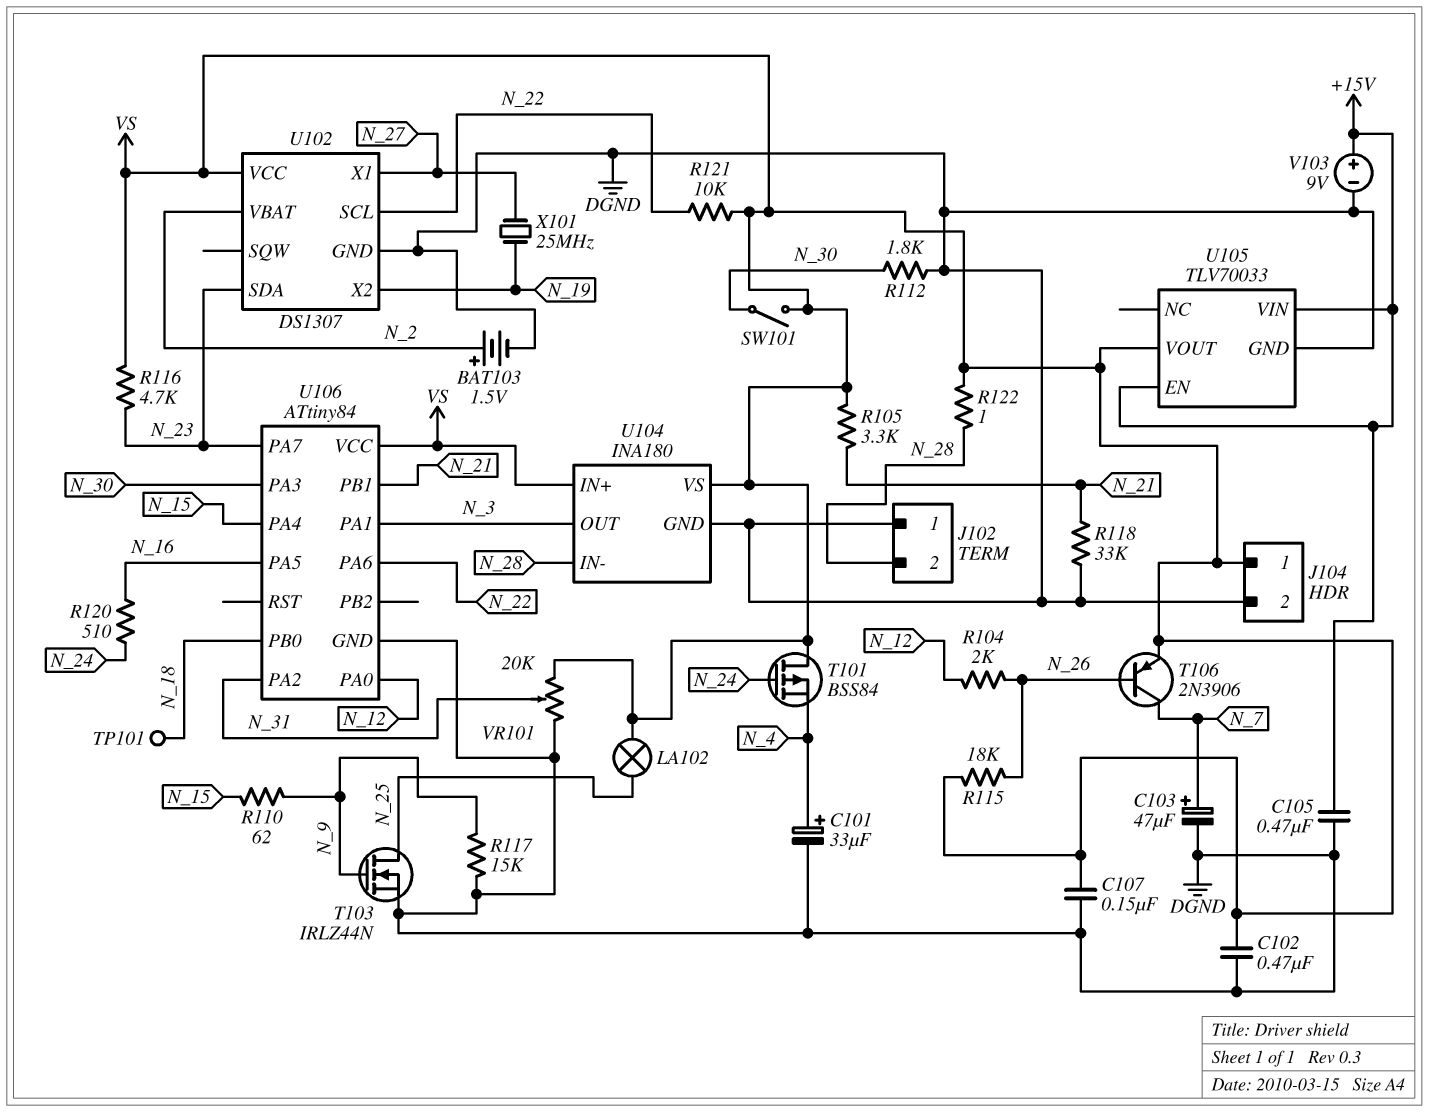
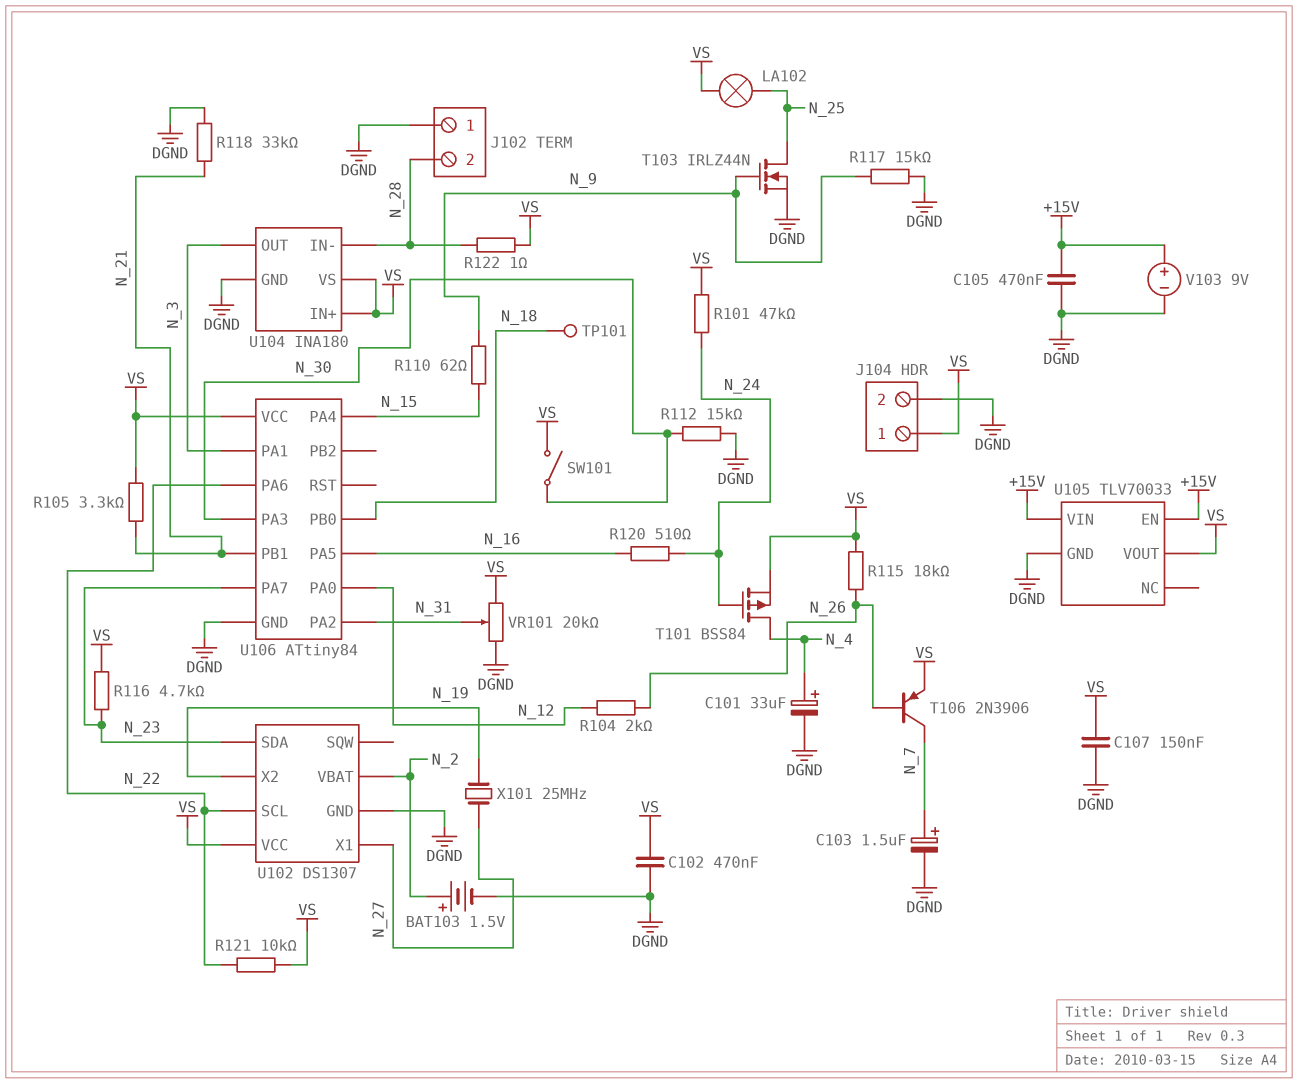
C103: 47uF (plus N_7, minus DGND) -> 1.5uF (plus N_7, minus DGND)
R101: none -> 47k (N_24, VS)
R112: 1.8k (DGND, N_30) -> 15k (DGND, N_30)
T101: PMOS BSS84 (G N_24, D VS, S N_4) -> PMOS BSS84 (G N_24, D N_4, S VS)

